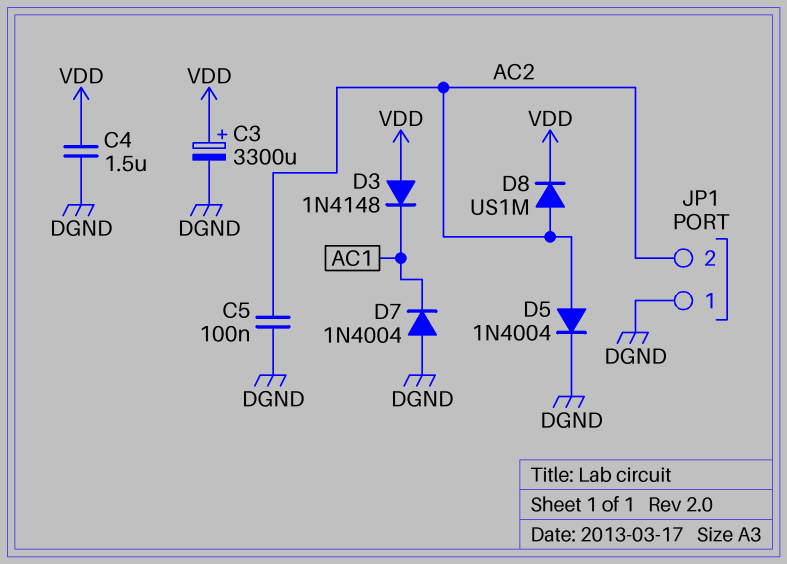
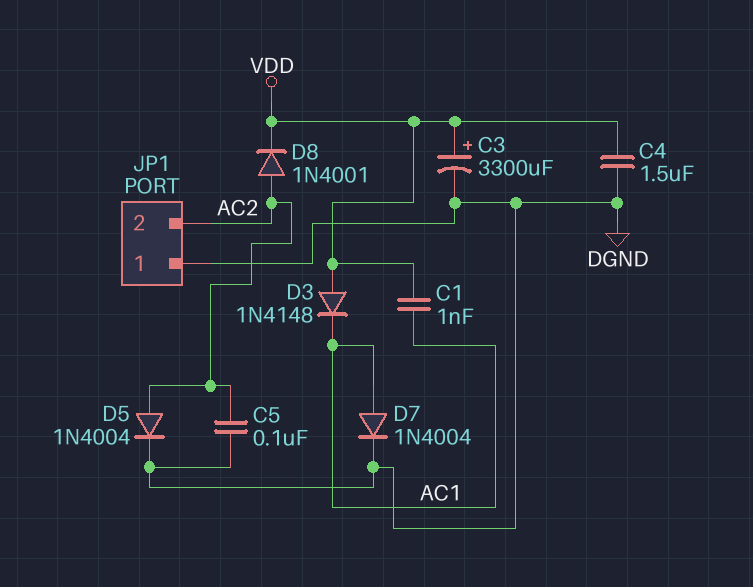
C1: none -> 1nF (AC1, VDD)
D7: diode 1N4004 (A DGND, K AC1) -> diode 1N4004 (A AC1, K DGND)
D8: diode US1M (A AC2, K VDD) -> diode 1N4001 (A AC2, K VDD)

